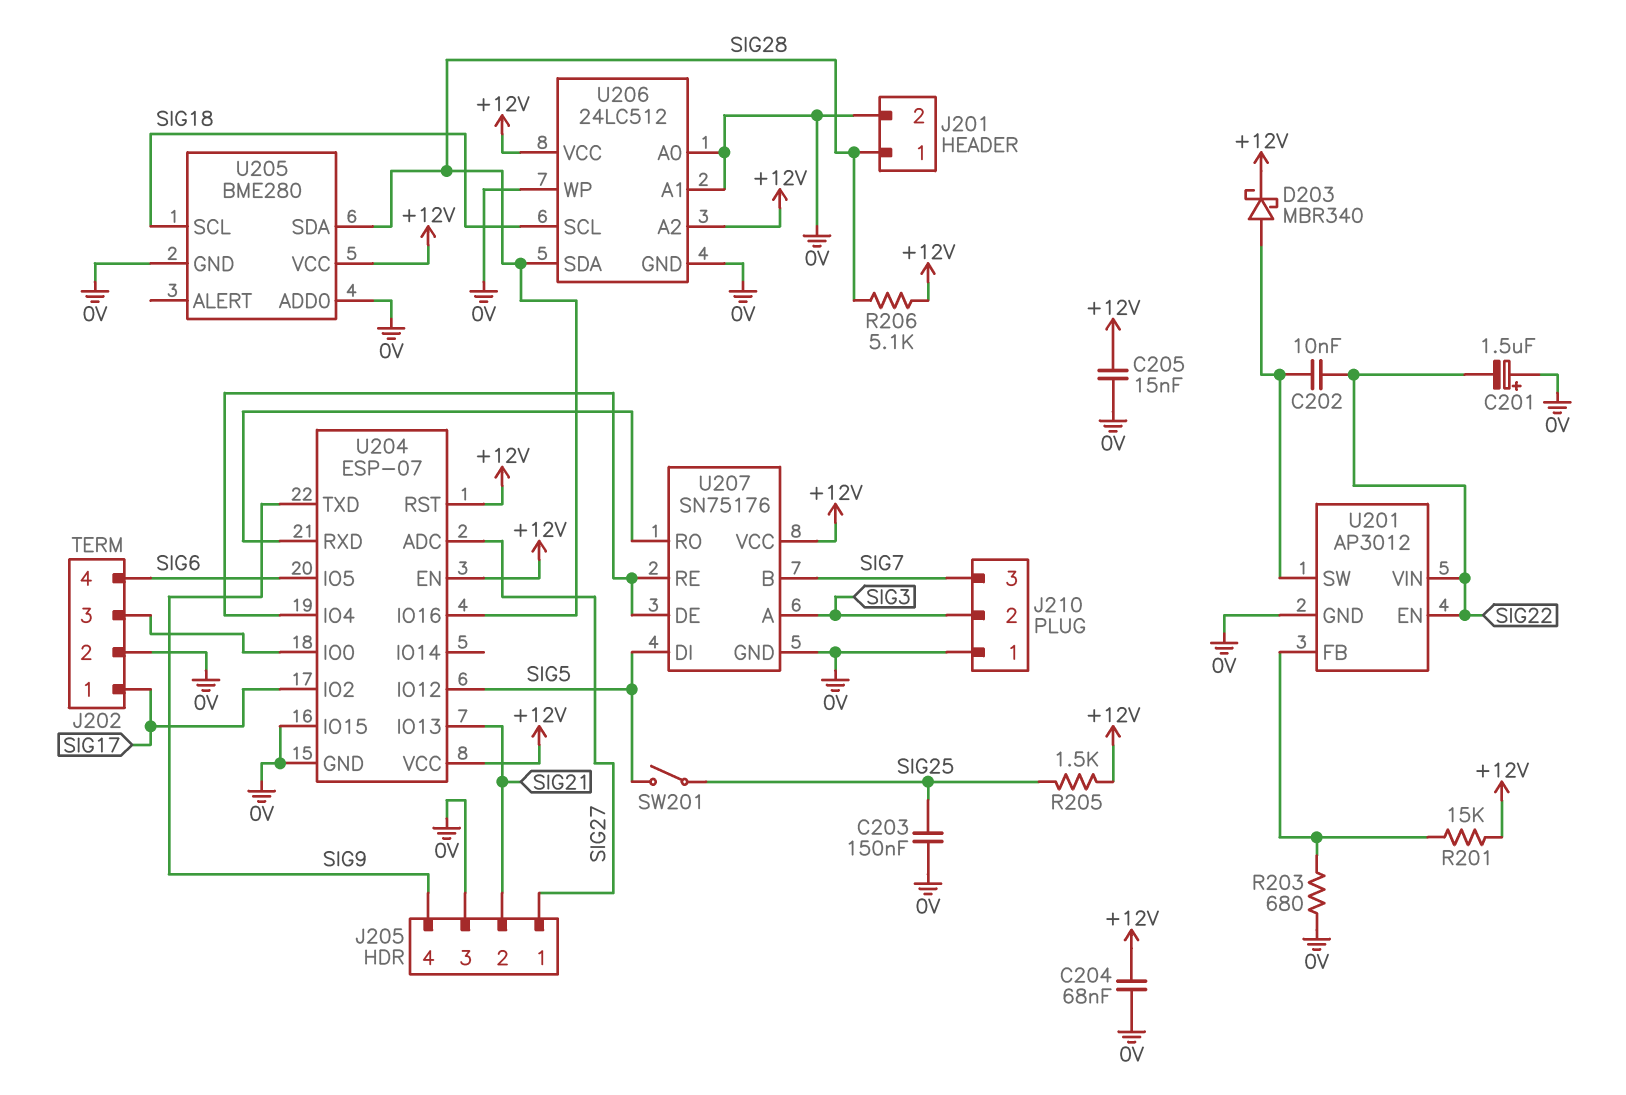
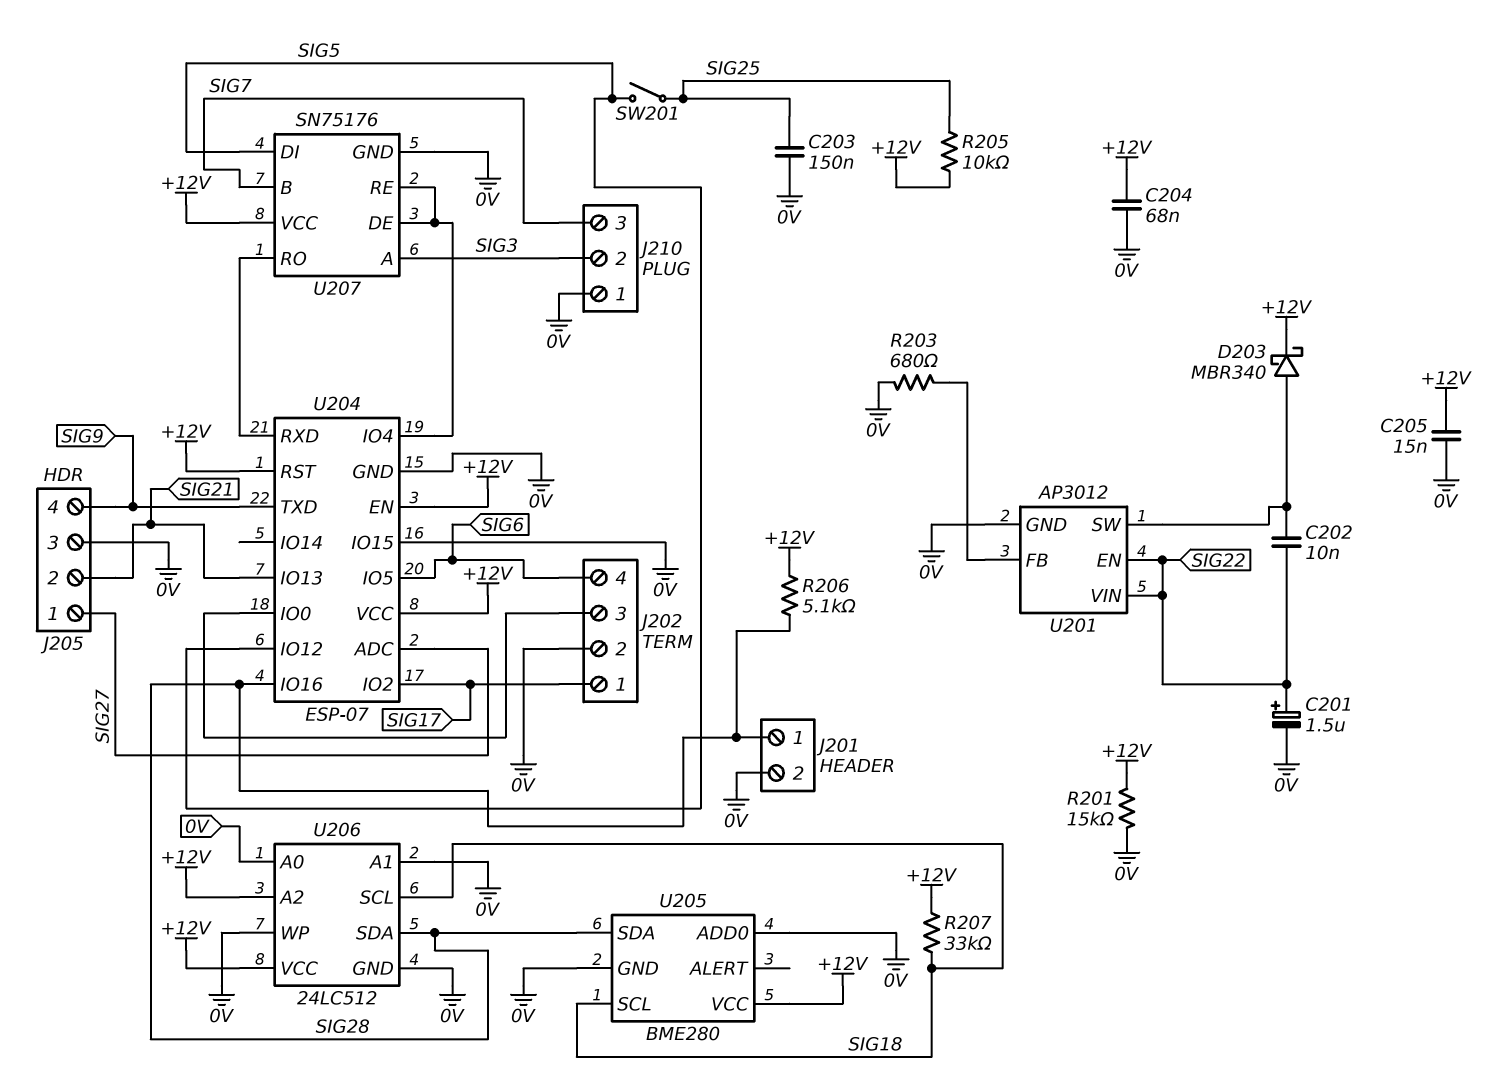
C201: 1.5uF (plus 0V, minus SIG22) -> 1.5uF (plus SIG22, minus 0V)
R201: 15k (+12V, U201/FB) -> 15k (+12V, 0V)
R205: 1.5k (+12V, SIG25) -> 10k (+12V, SIG25)
R207: none -> 33k (+12V, SIG18)

